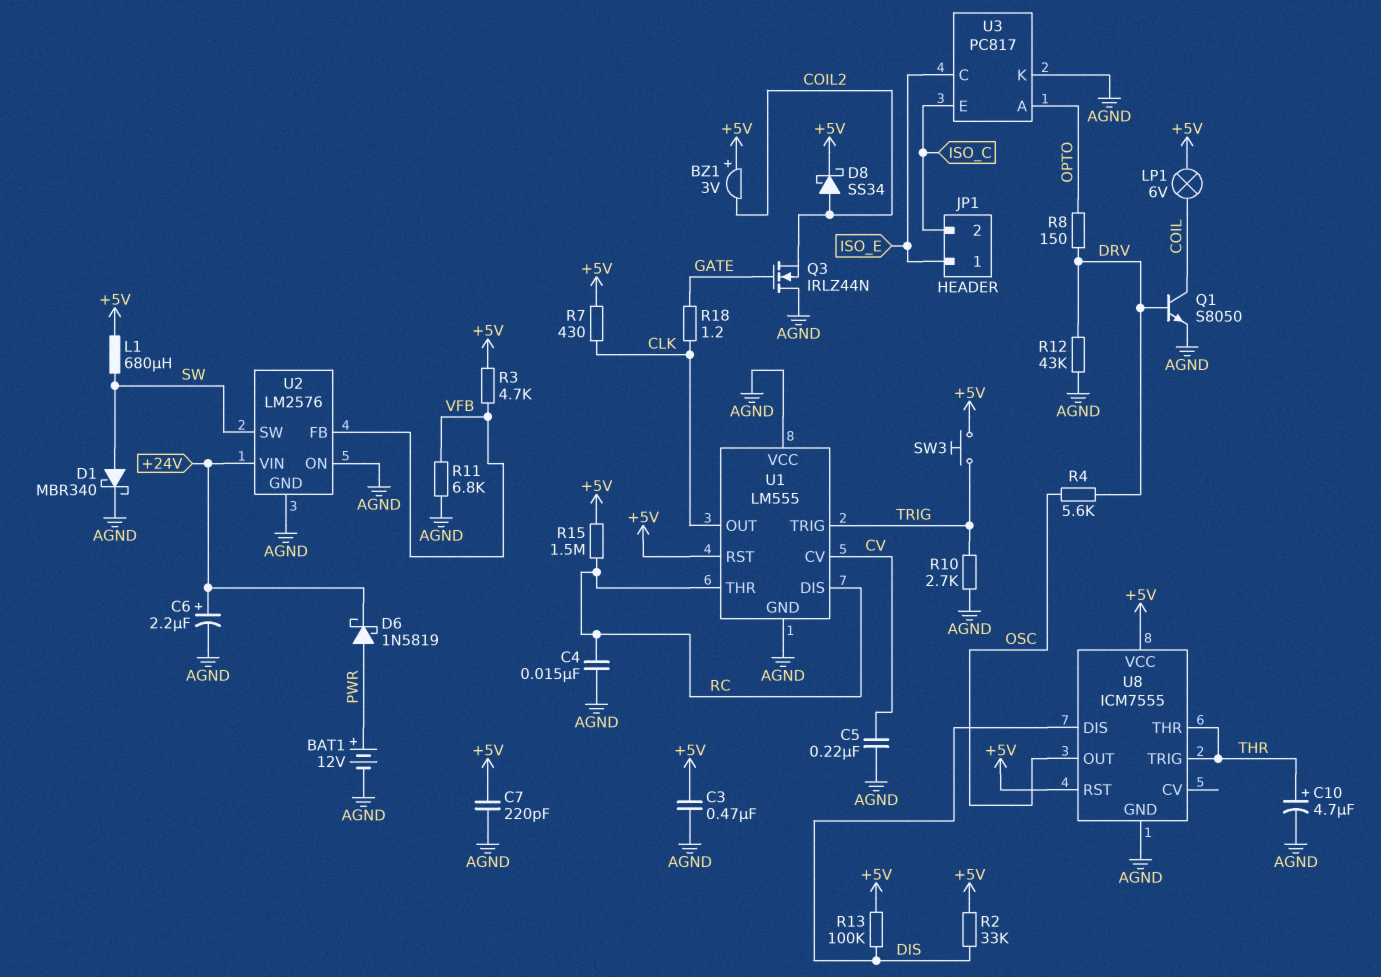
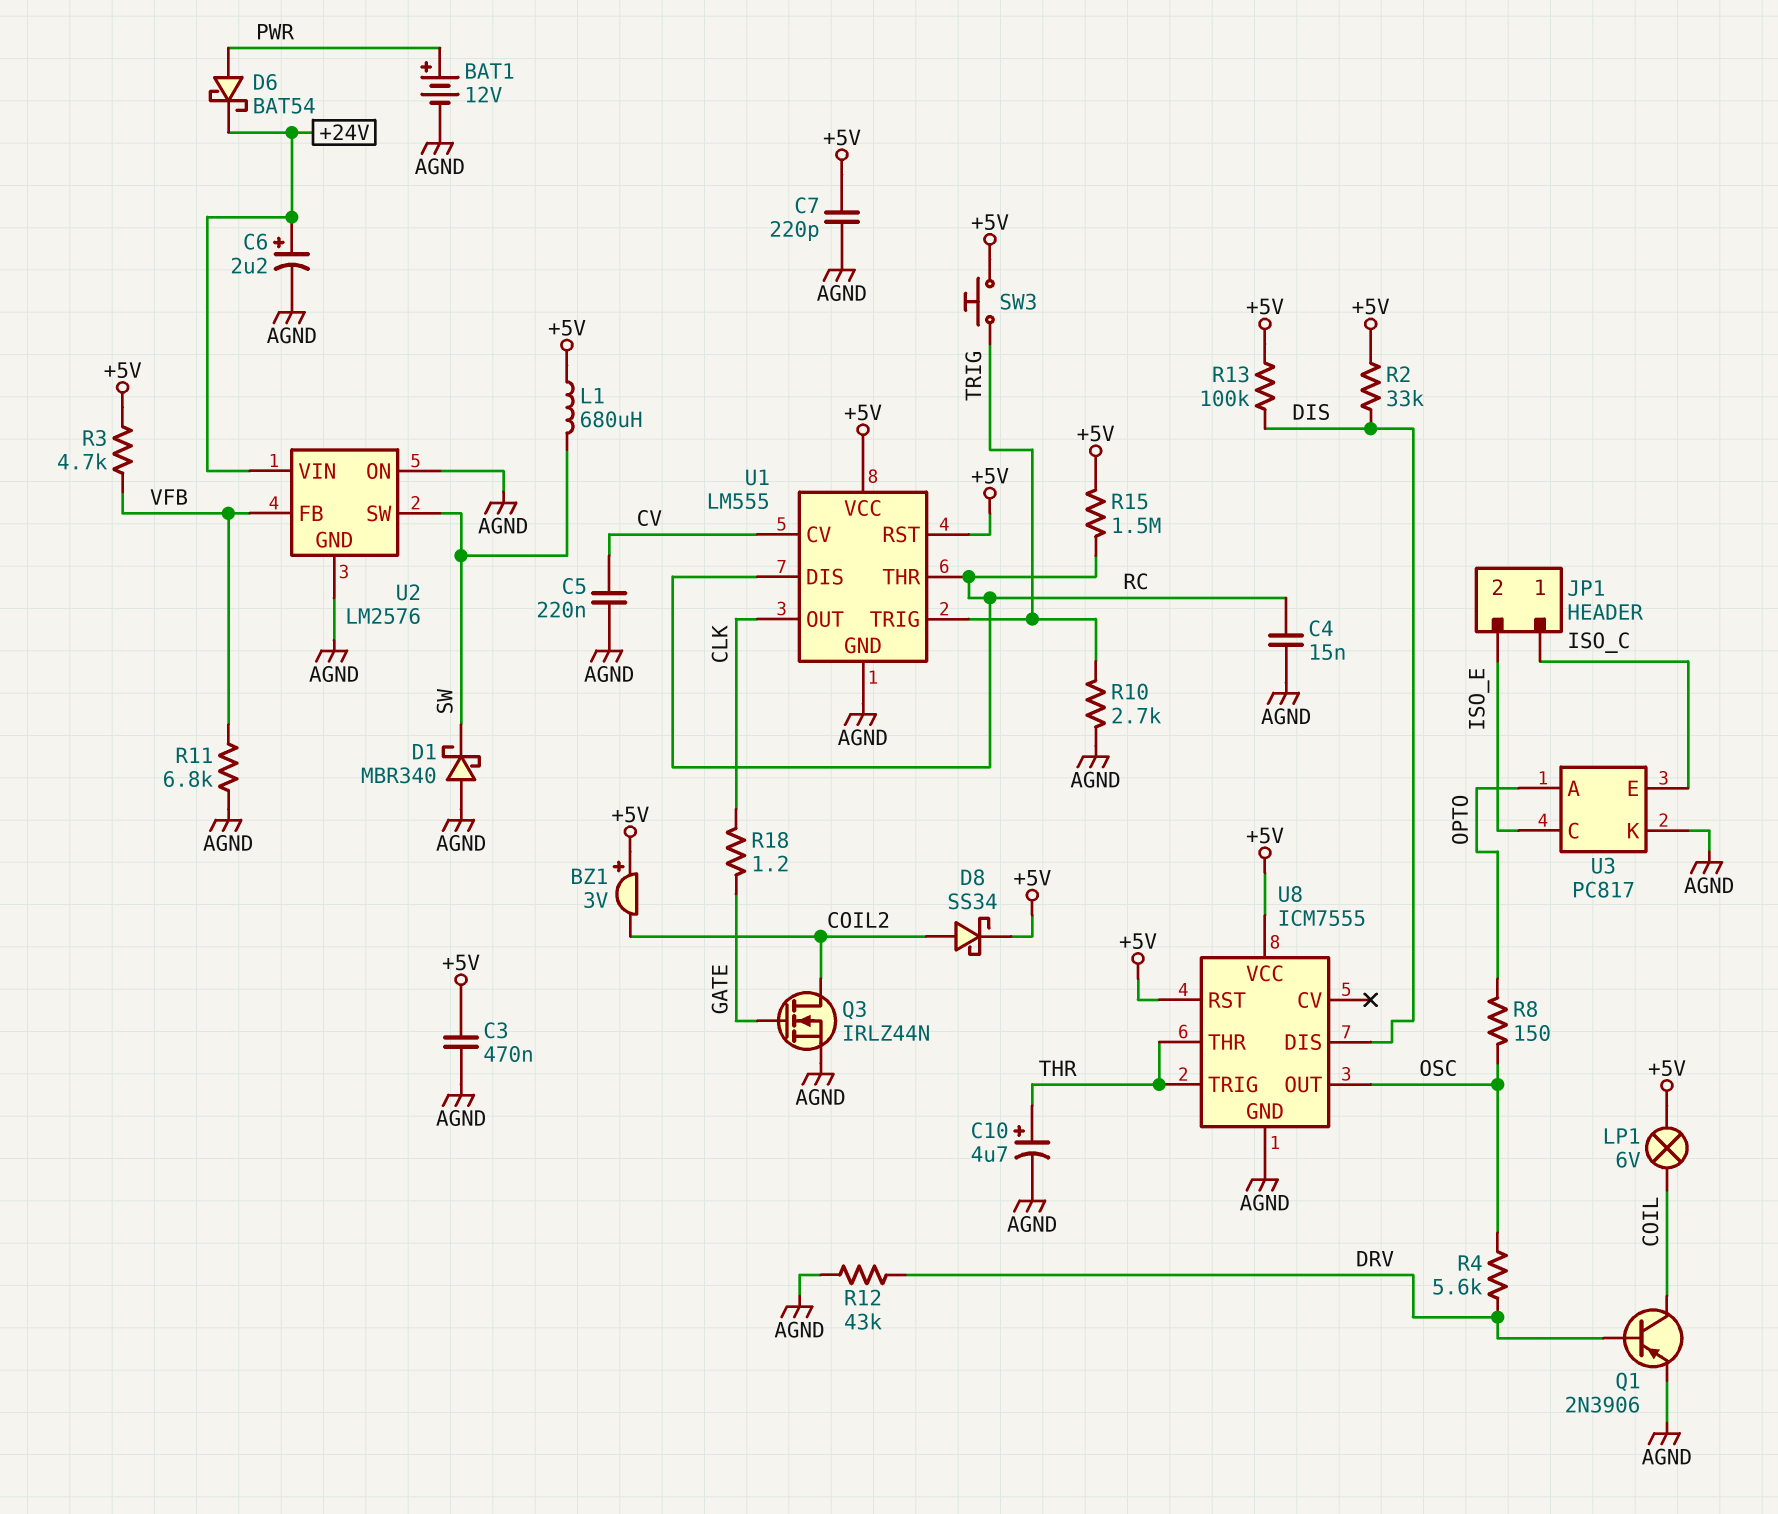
D1: schottky MBR340 (A SW, K AGND) -> schottky MBR340 (A AGND, K SW)
D6: schottky 1N5819 (A PWR, K +24V) -> schottky BAT54 (A PWR, K +24V)
JP1 pin 1: ISO_E -> ISO_C
JP1 pin 2: ISO_C -> ISO_E
Q1: NPN S8050 (B DRV, C COIL, E AGND) -> PNP 2N3906 (B DRV, C COIL, E AGND)
Q3: NMOS IRLZ44N (G GATE, D AGND, S COIL2) -> NMOS IRLZ44N (G GATE, D COIL2, S AGND)
R7: 430 (+5V, CLK) -> none
R8: 150 (DRV, OPTO) -> 150 (OPTO, OSC)
U1 pin VCC: AGND -> +5V

